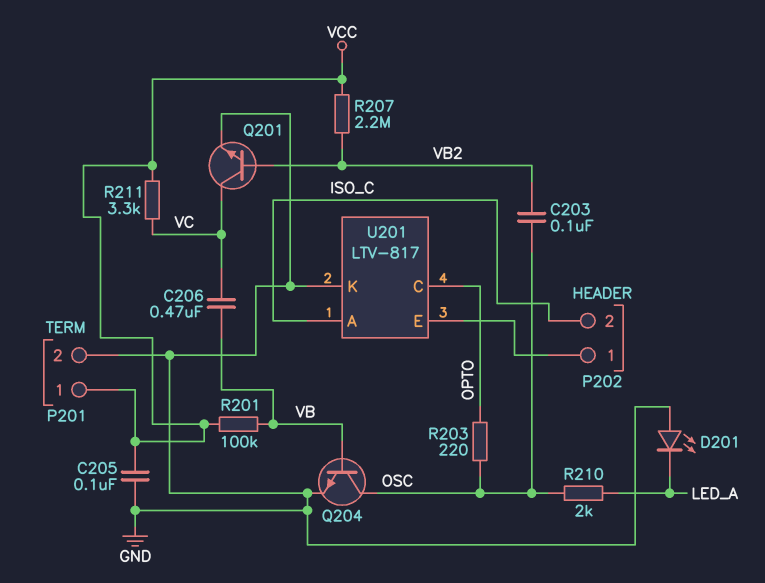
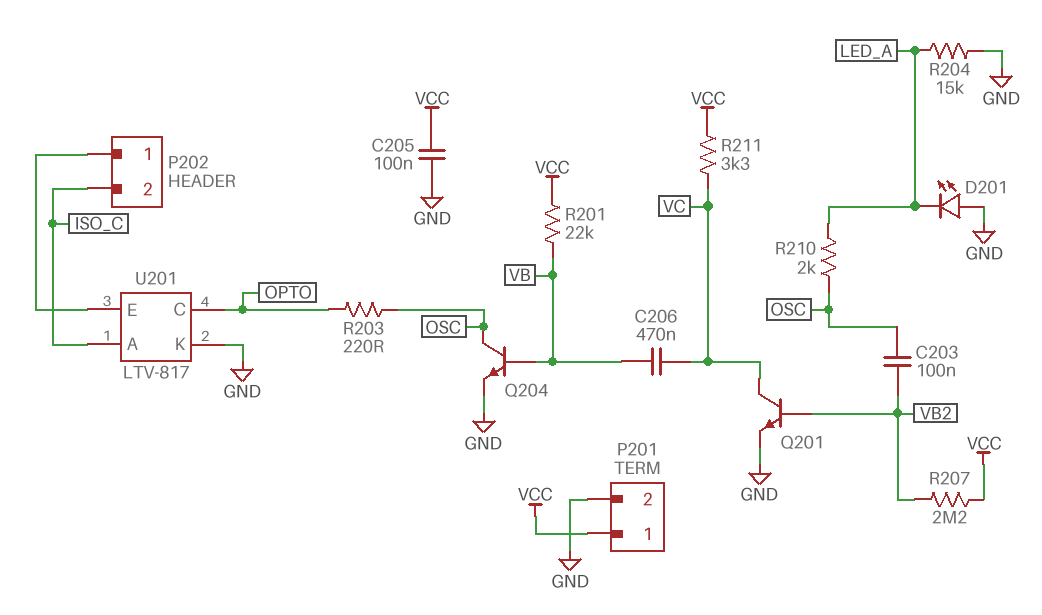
R201: 100k (VB, VCC) -> 22k (VB, VCC)
R204: none -> 15k (GND, LED_A)

